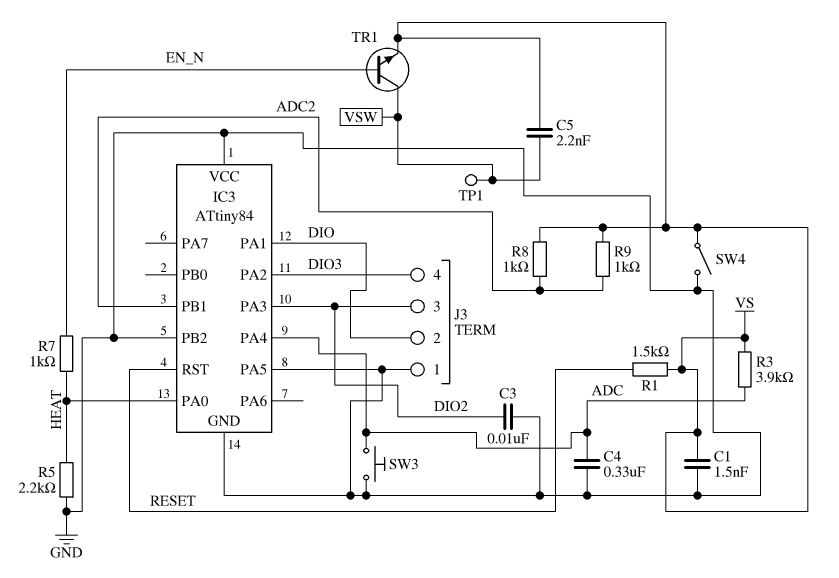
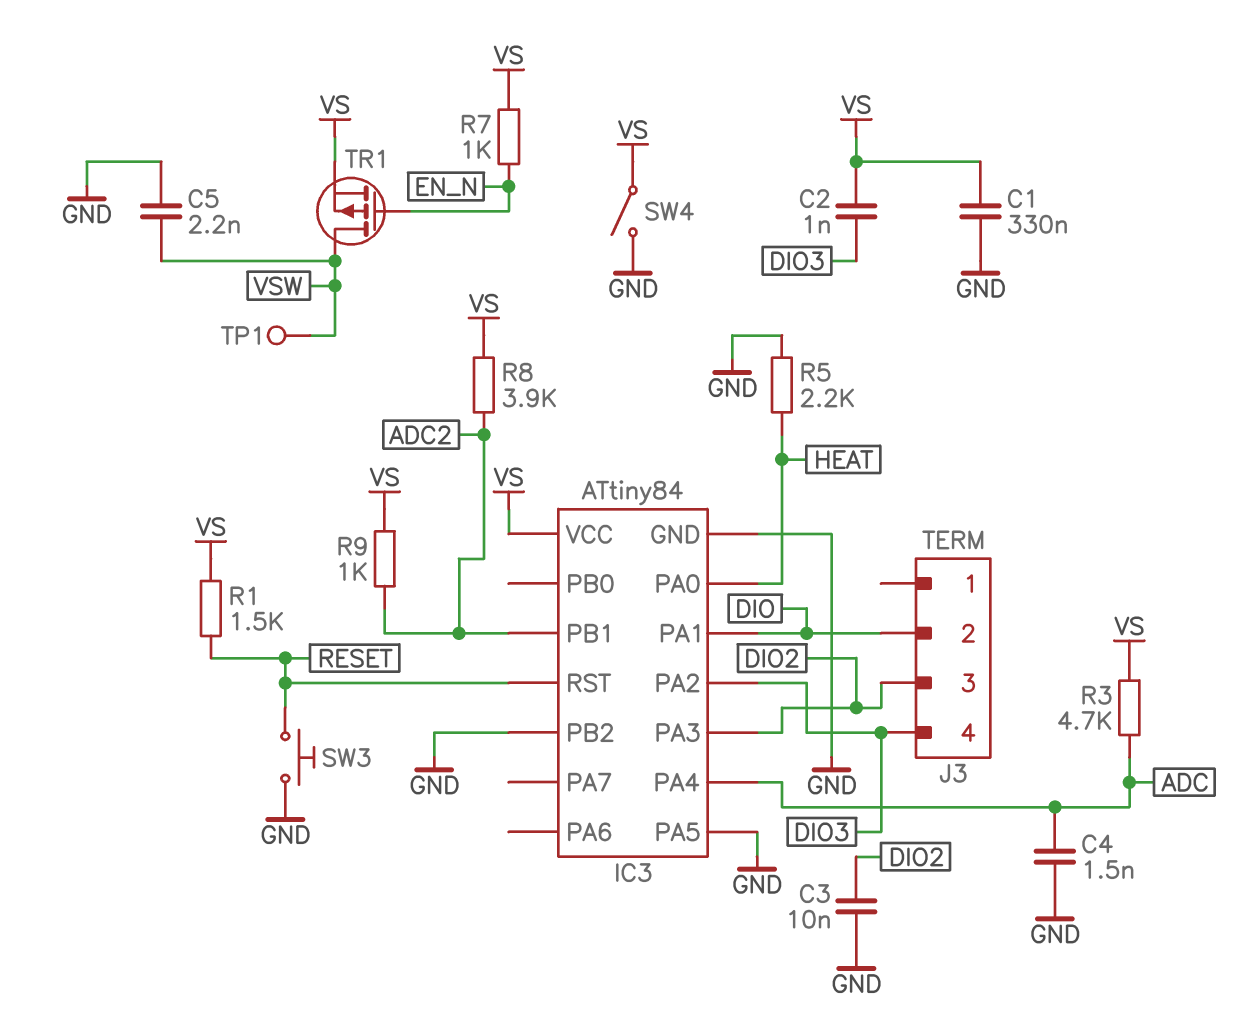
C1: 1.5nF (GND, VS) -> 330nF (GND, VS)
C2: none -> 1nF (DIO3, VS)
C4: 330nF (ADC, GND) -> 1.5nF (ADC, GND)
C5: 2.2nF (VS, VSW) -> 2.2nF (GND, VSW)
IC3 pin VCC: GND -> VS
J3 pin 1: GND -> none
R3: 3.9k (ADC, VS) -> 4.7k (ADC, VS)
R7: 1k (EN_N, HEAT) -> 1k (EN_N, VS)
R8: 1k (ADC2, VS) -> 3.9k (ADC2, VS)
SW3: button (ADC, GND) -> button (GND, RESET)
TR1: NPN (B EN_N, C VSW, E VS) -> PMOS (G EN_N, D VSW, S VS)

